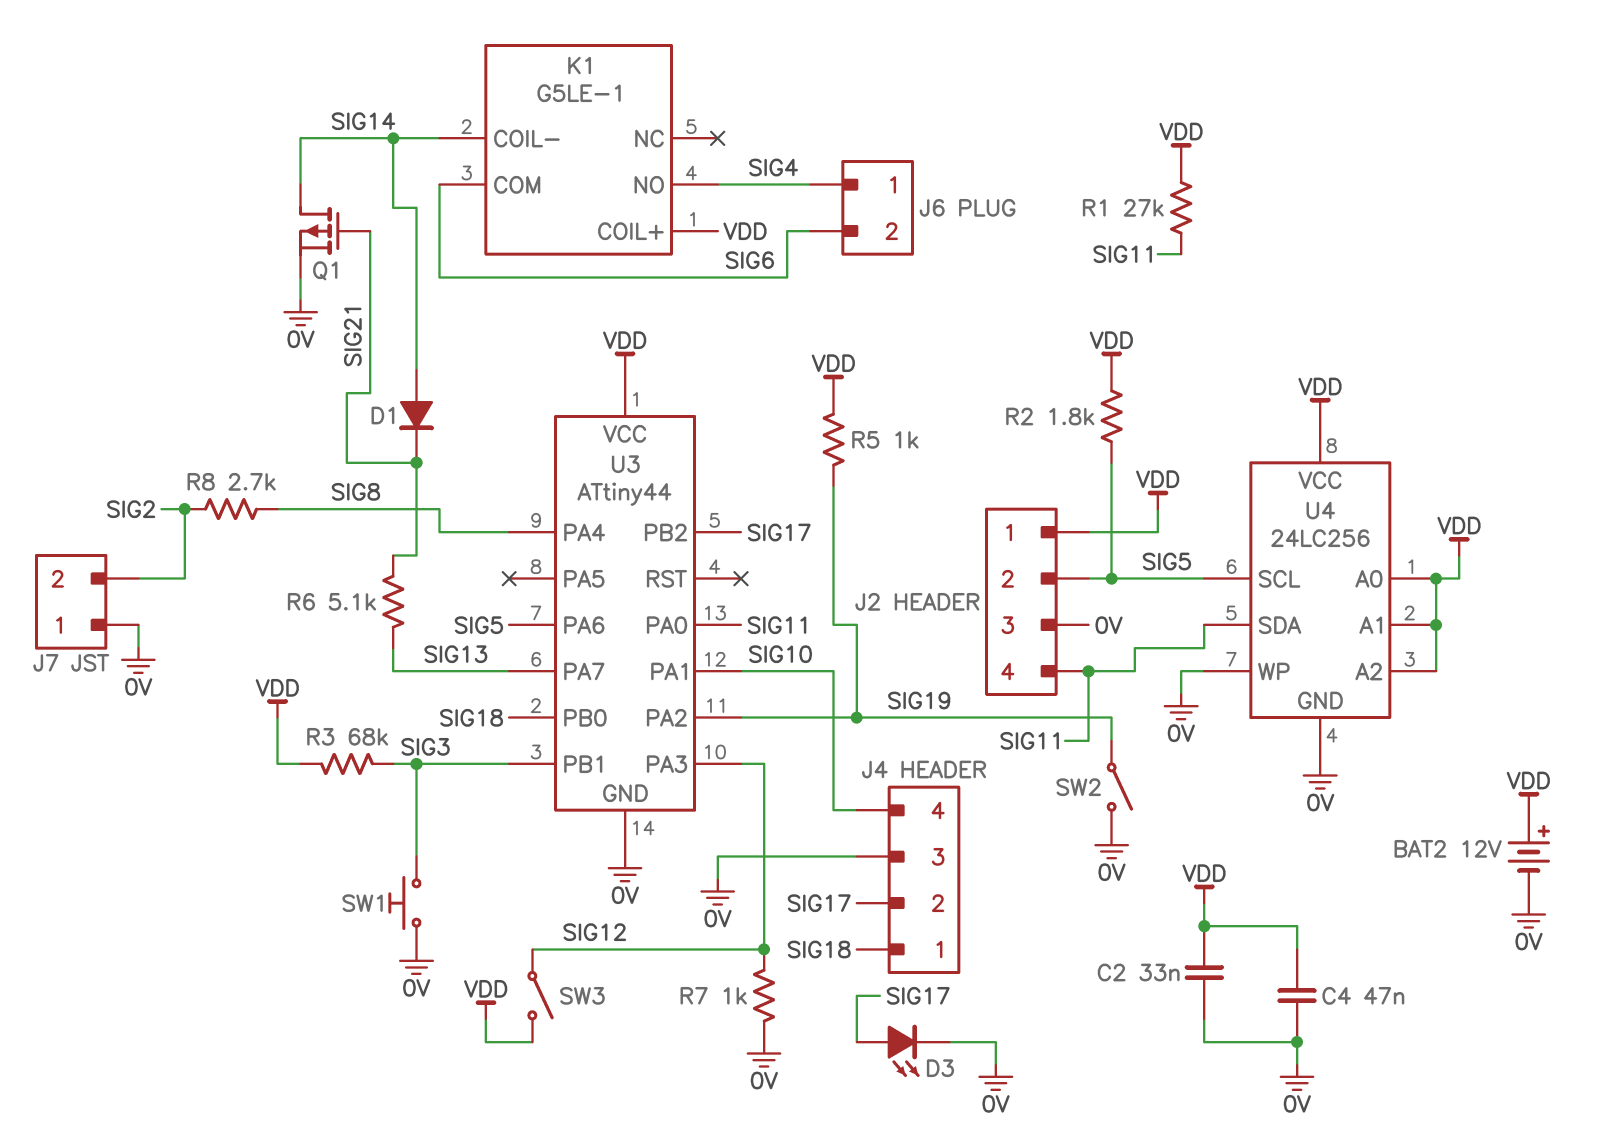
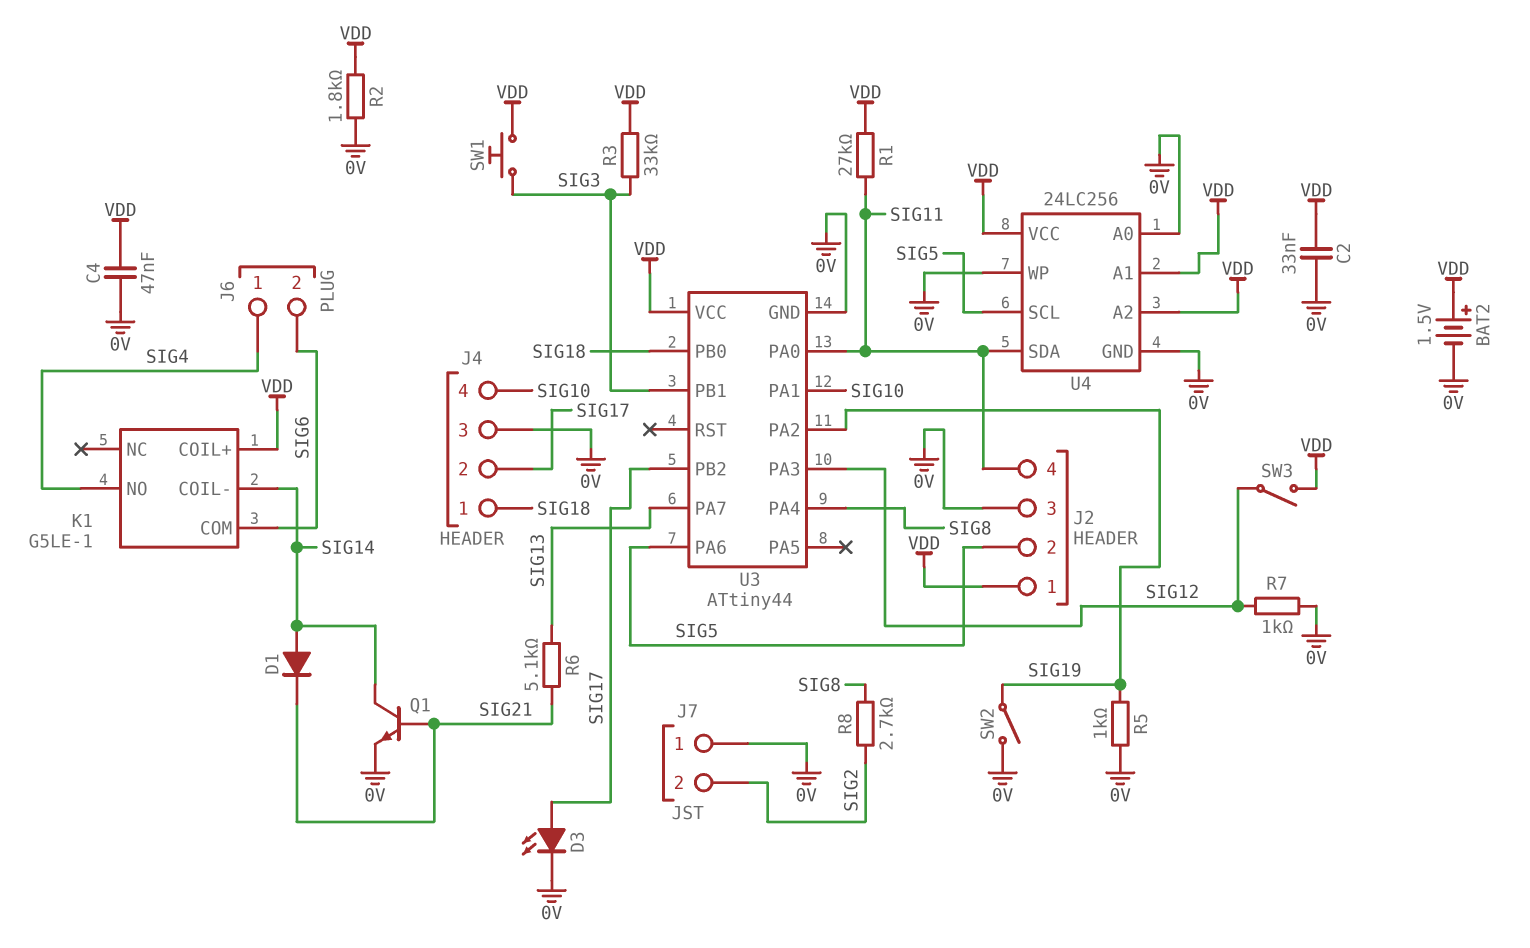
BAT2: 12V (plus VDD, minus 0V) -> 1.5V (plus VDD, minus 0V)
Q1: PMOS (G SIG21, D SIG14, S 0V) -> NPN (B SIG21, C SIG14, E 0V)
R2: 1.8k (SIG5, VDD) -> 1.8k (0V, VDD)
R3: 68k (SIG3, VDD) -> 33k (SIG3, VDD)
R5: 1k (SIG19, VDD) -> 1k (0V, SIG19)
SW1: button (0V, SIG3) -> button (SIG3, VDD)
U4 pin A0: VDD -> 0V

